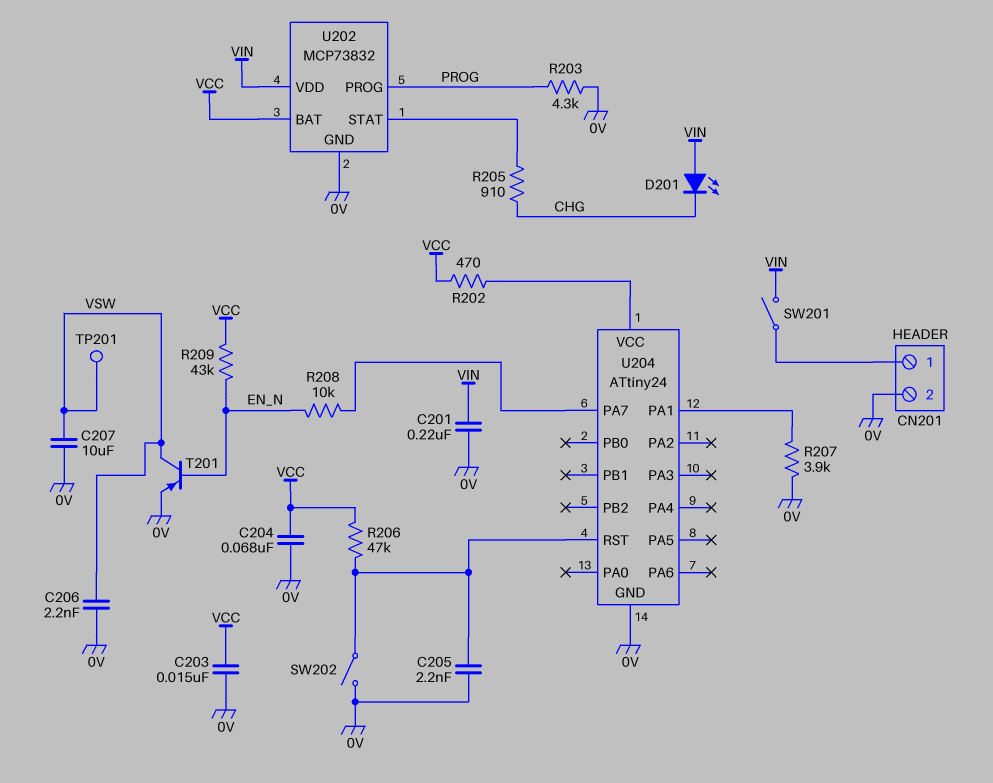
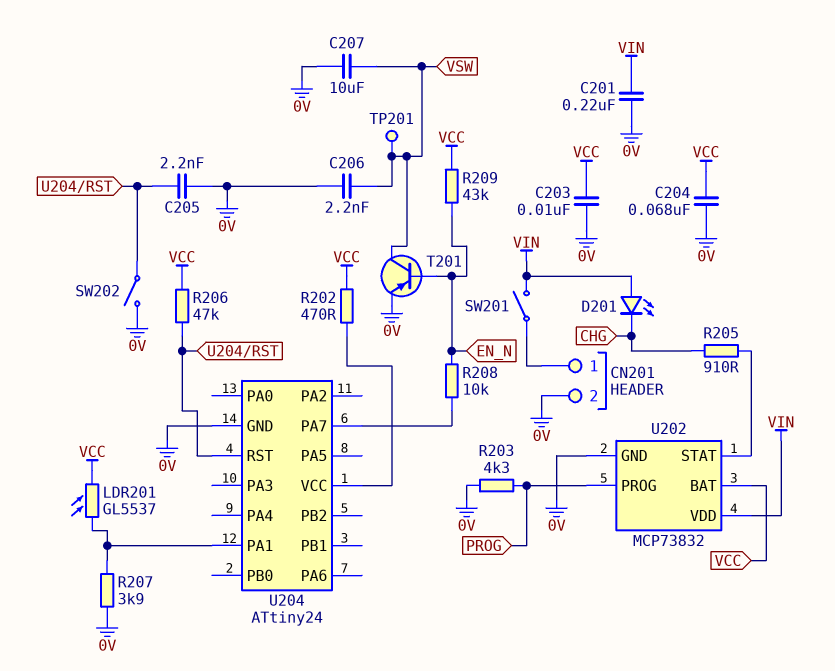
C203: 15nF (0V, VCC) -> 10nF (0V, VCC)
LDR201: none -> GL5537 (U204/PA1, VCC)

